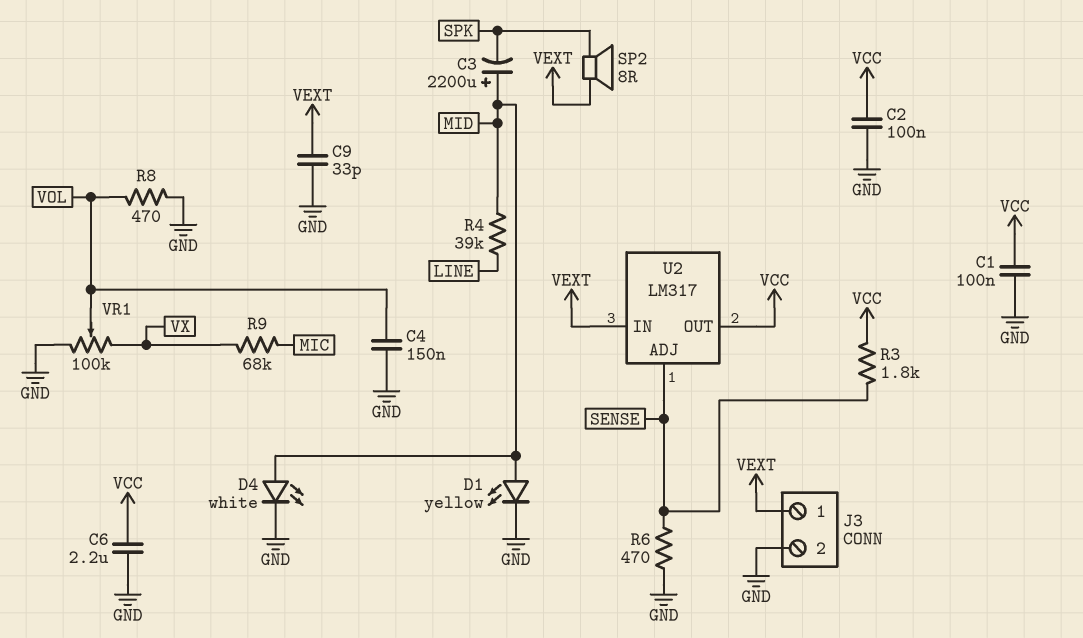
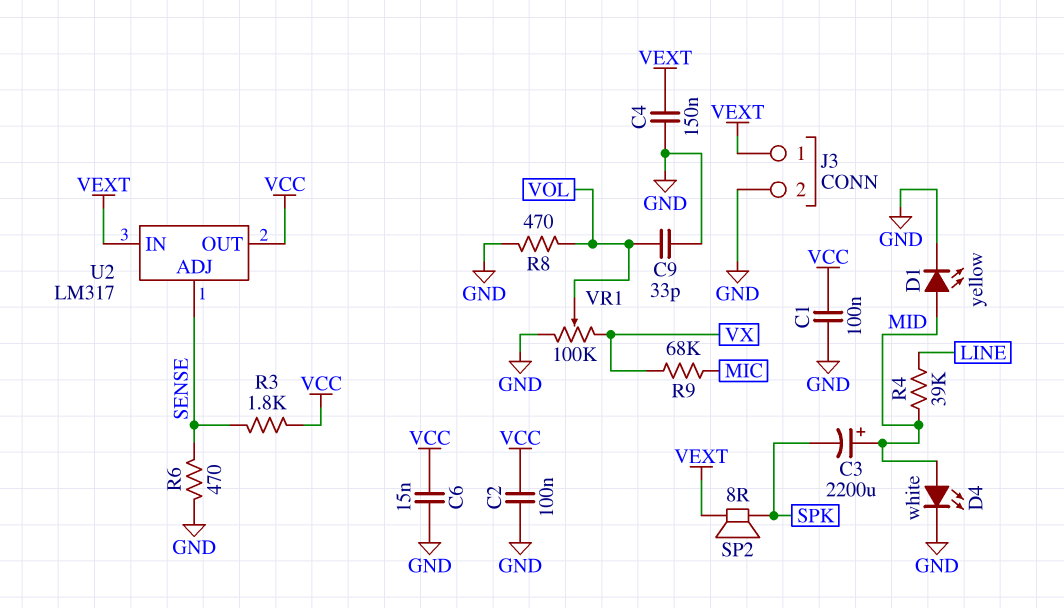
C4: 150nF (GND, VOL) -> 150nF (GND, VEXT)
C6: 2.2uF (GND, VCC) -> 15nF (GND, VCC)
C9: 33pF (GND, VEXT) -> 33pF (GND, VOL)

